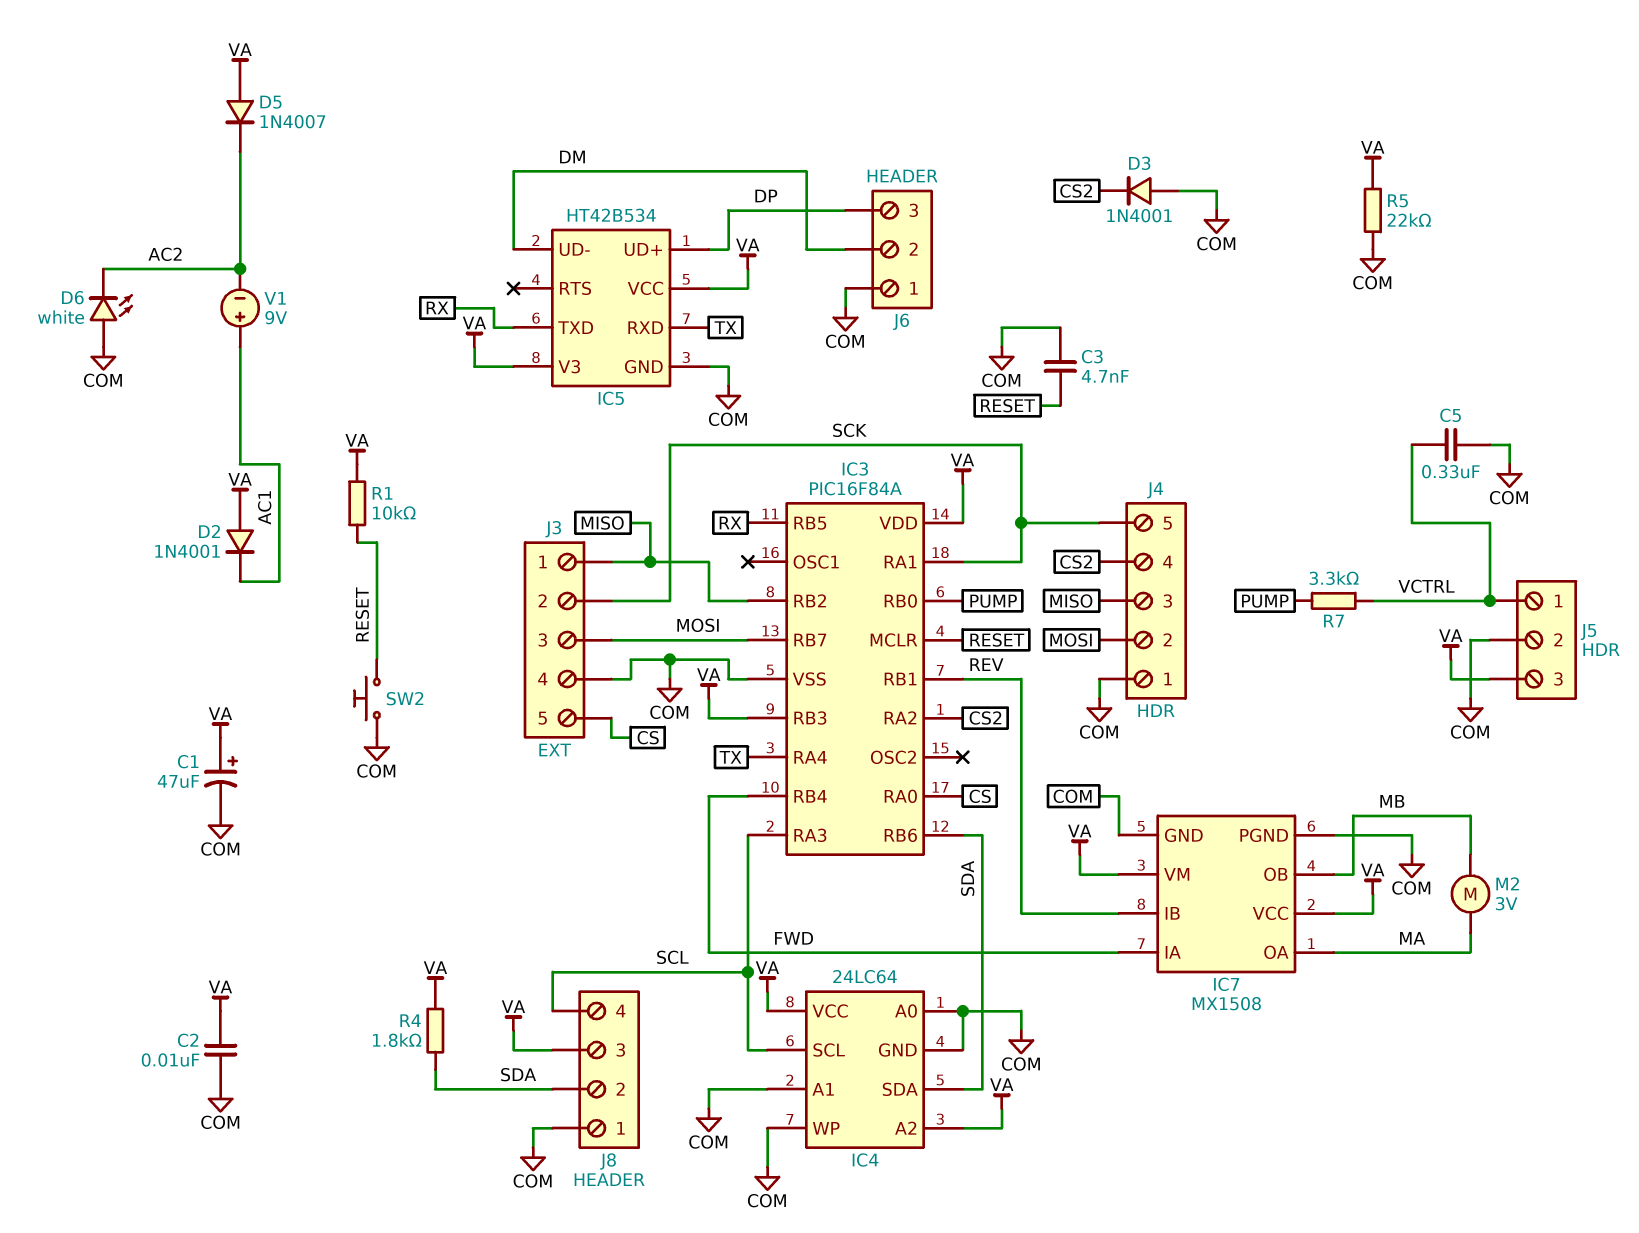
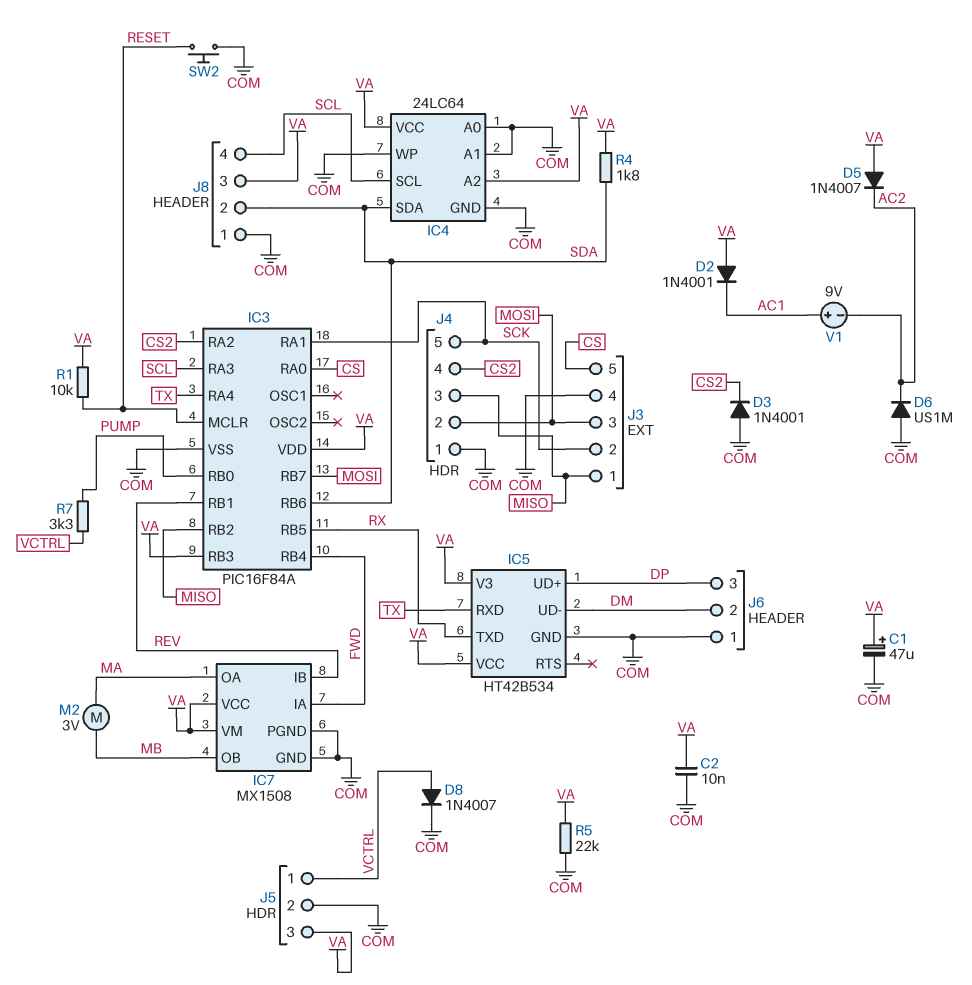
C3: 4.7nF (COM, RESET) -> none
C5: 330nF (COM, VCTRL) -> none
D6: LED white (A COM, K AC2) -> diode US1M (A COM, K AC2)
D8: none -> diode 1N4007 (A VCTRL, K COM)

